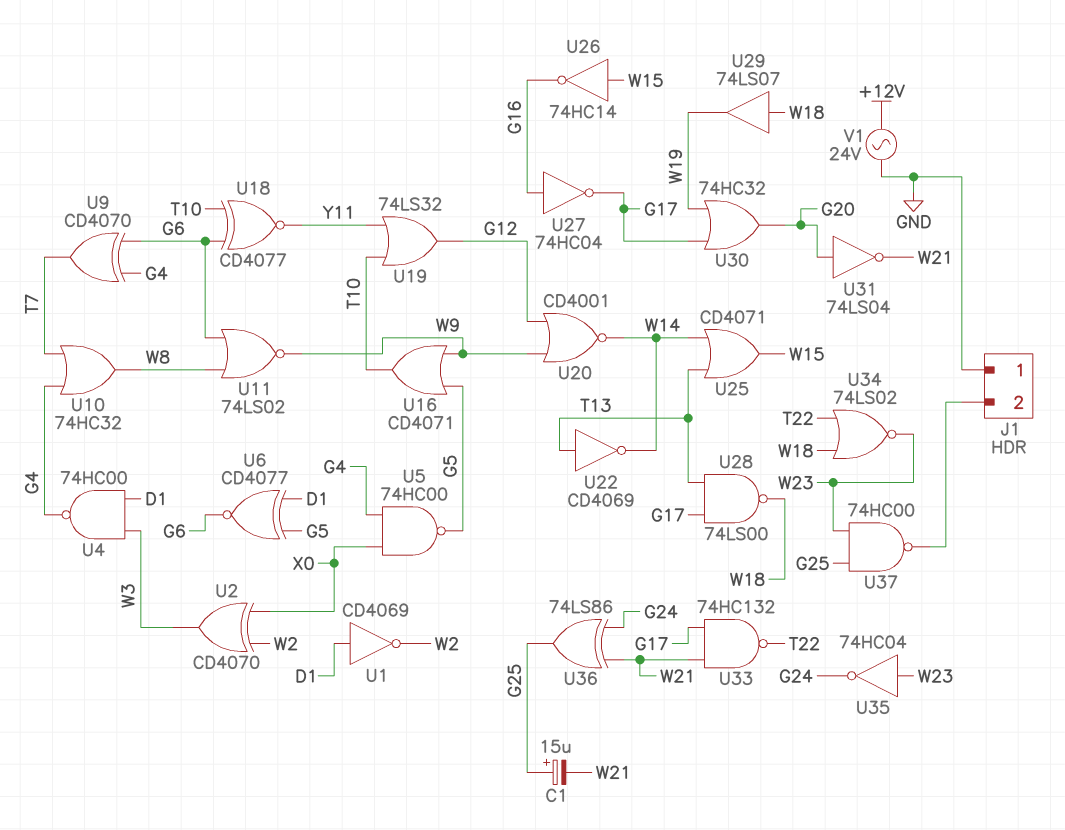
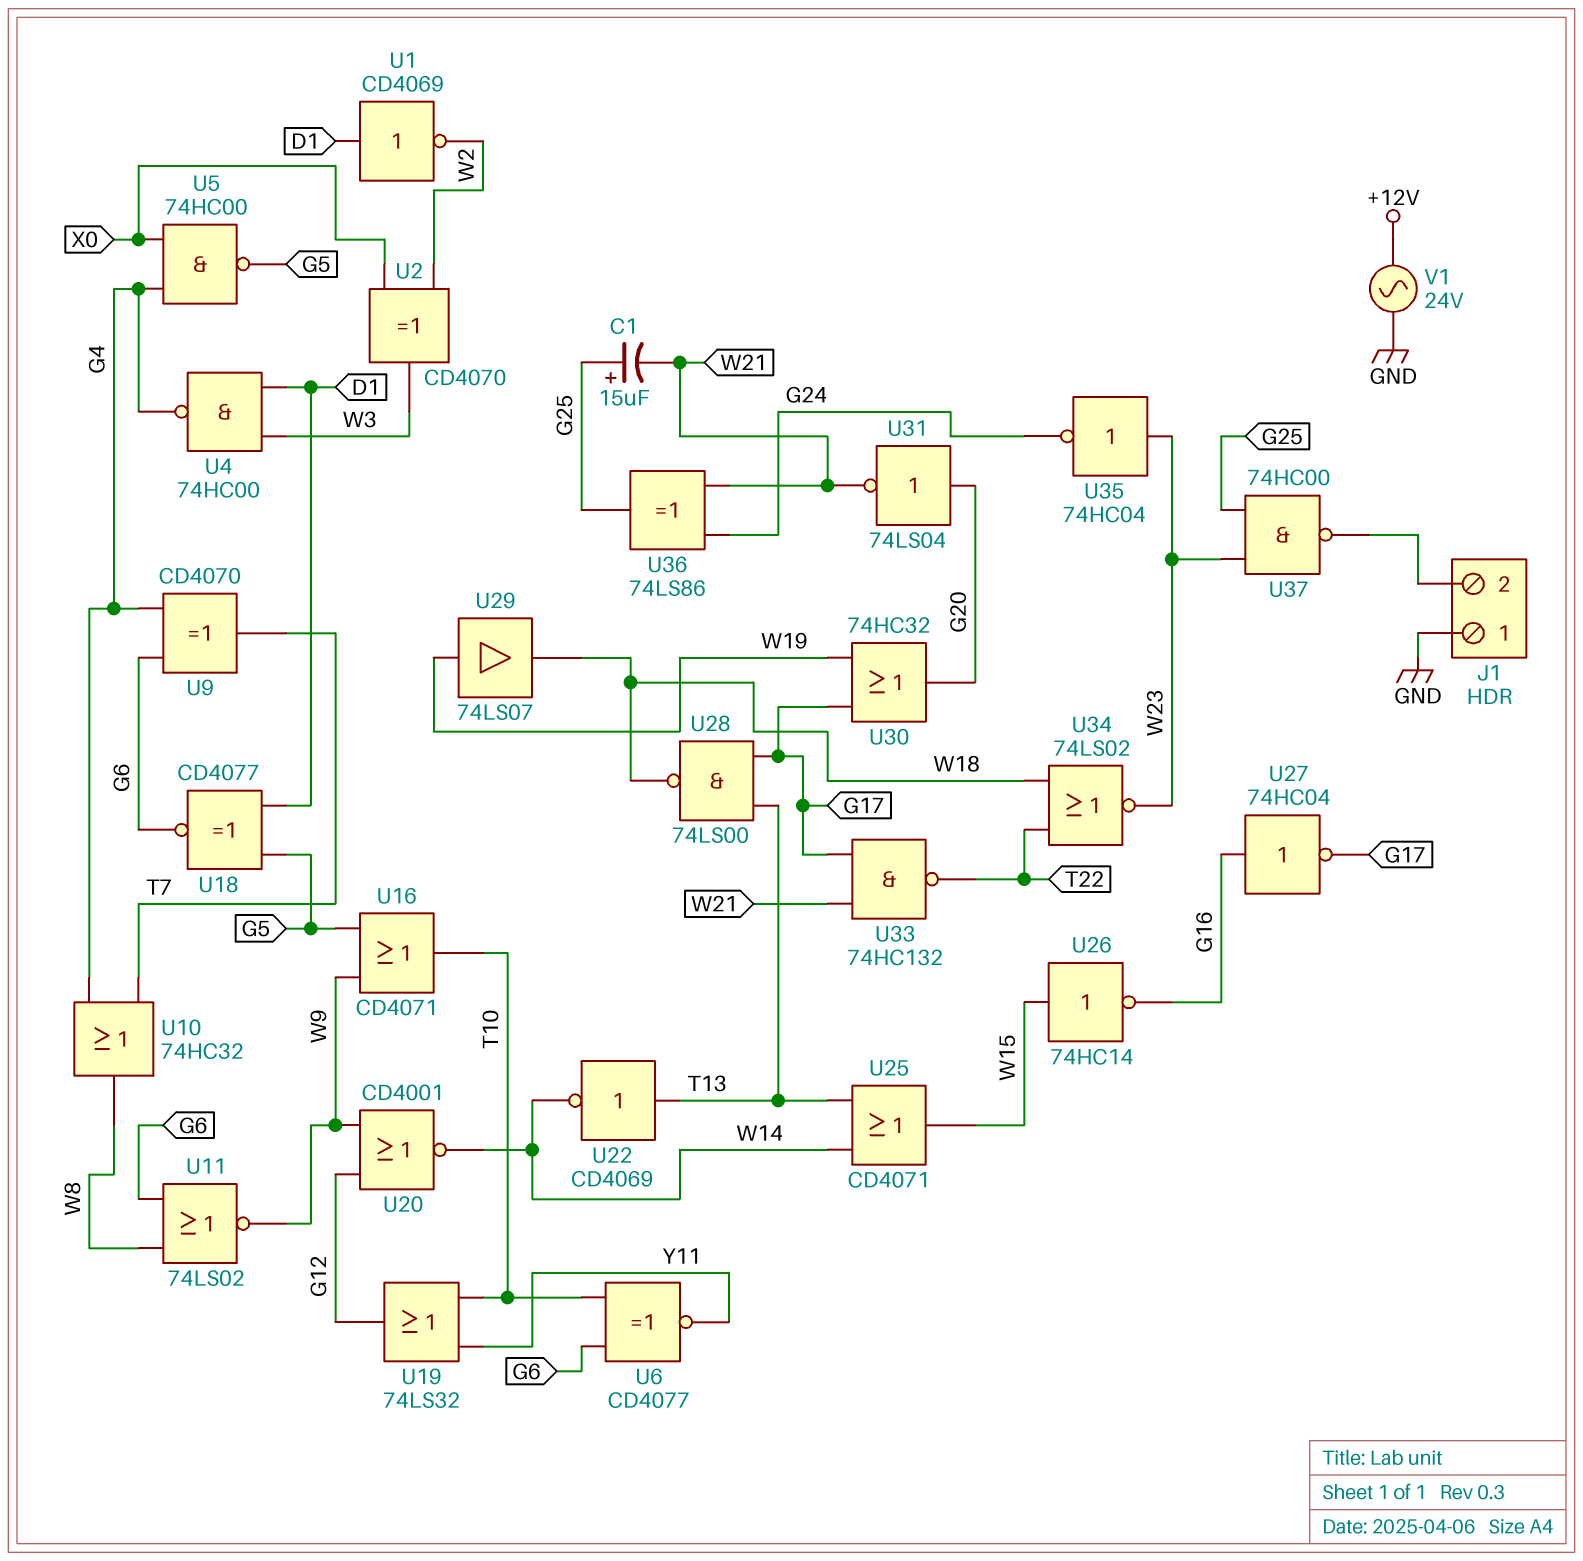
U6: XNOR CD4077 (in D1, in G5, out G6) -> XNOR CD4077 (in G6, in T10, out Y11)
U18: XNOR CD4077 (in G6, in T10, out Y11) -> XNOR CD4077 (in D1, in G5, out G6)
U29: buffer 74LS07 (in W18, out W19) -> buffer 74LS07 (in W19, out W18)

